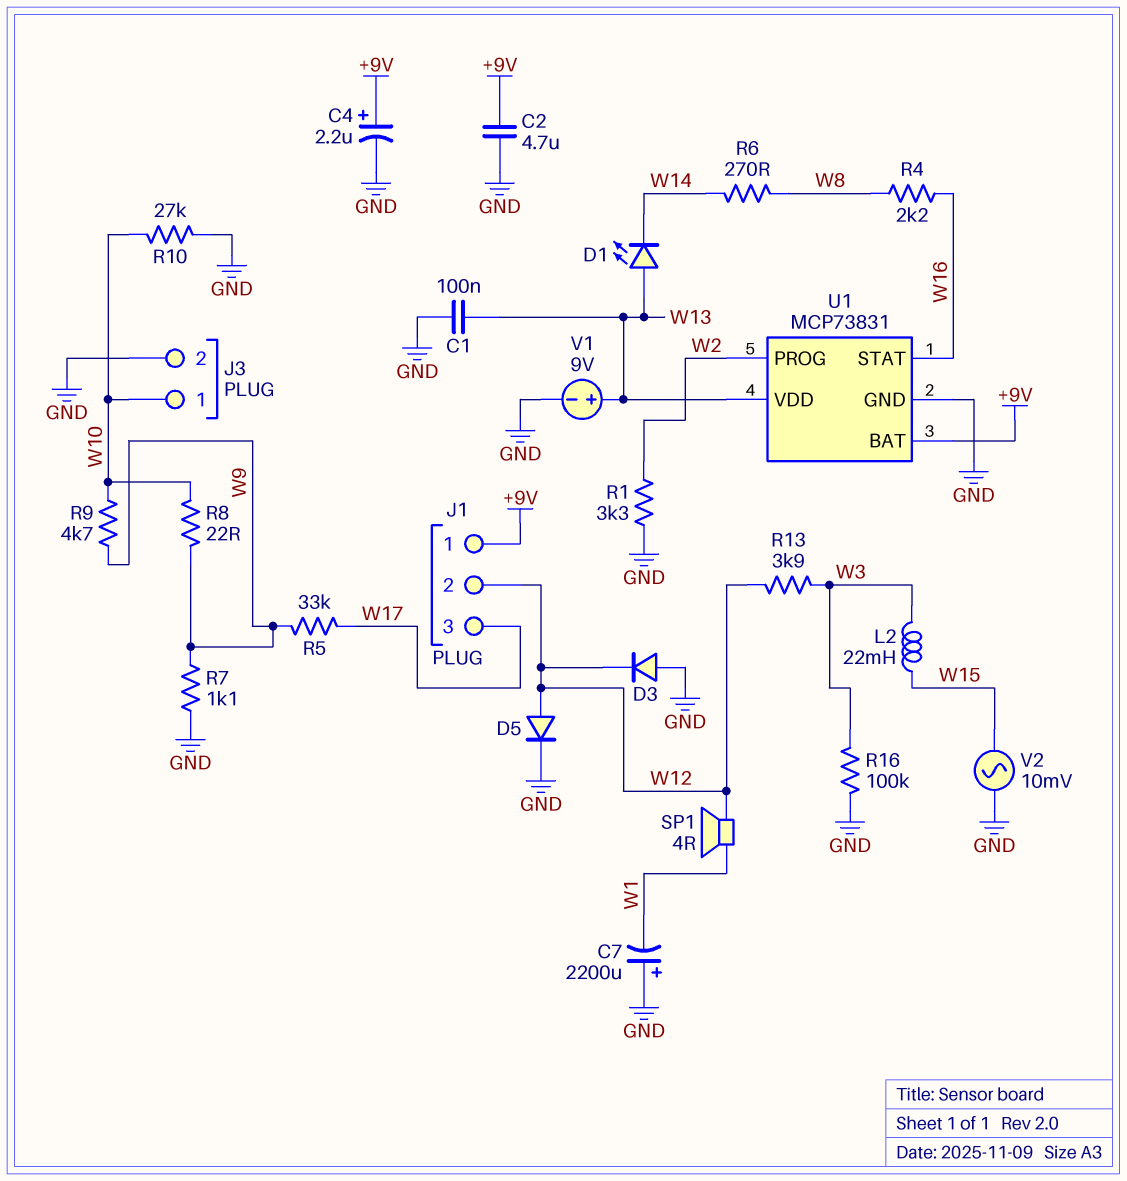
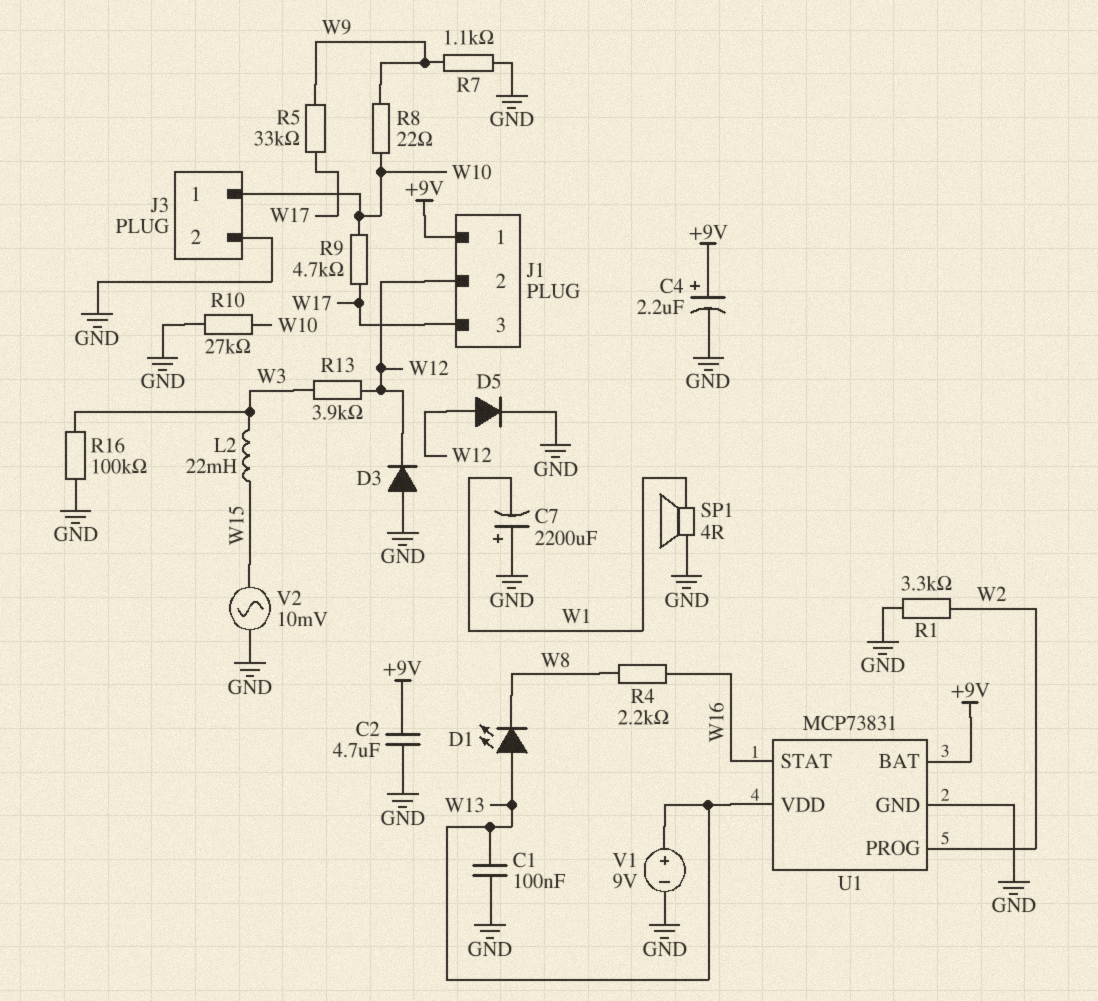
D1: LED (A W13, K W14) -> LED (A W13, K W8)
R6: 270 (W8, W14) -> none
R9: 4.7k (W9, W10) -> 4.7k (W10, W17)
SP1: speaker 4R (W1, W12) -> speaker 4R (GND, W1)

